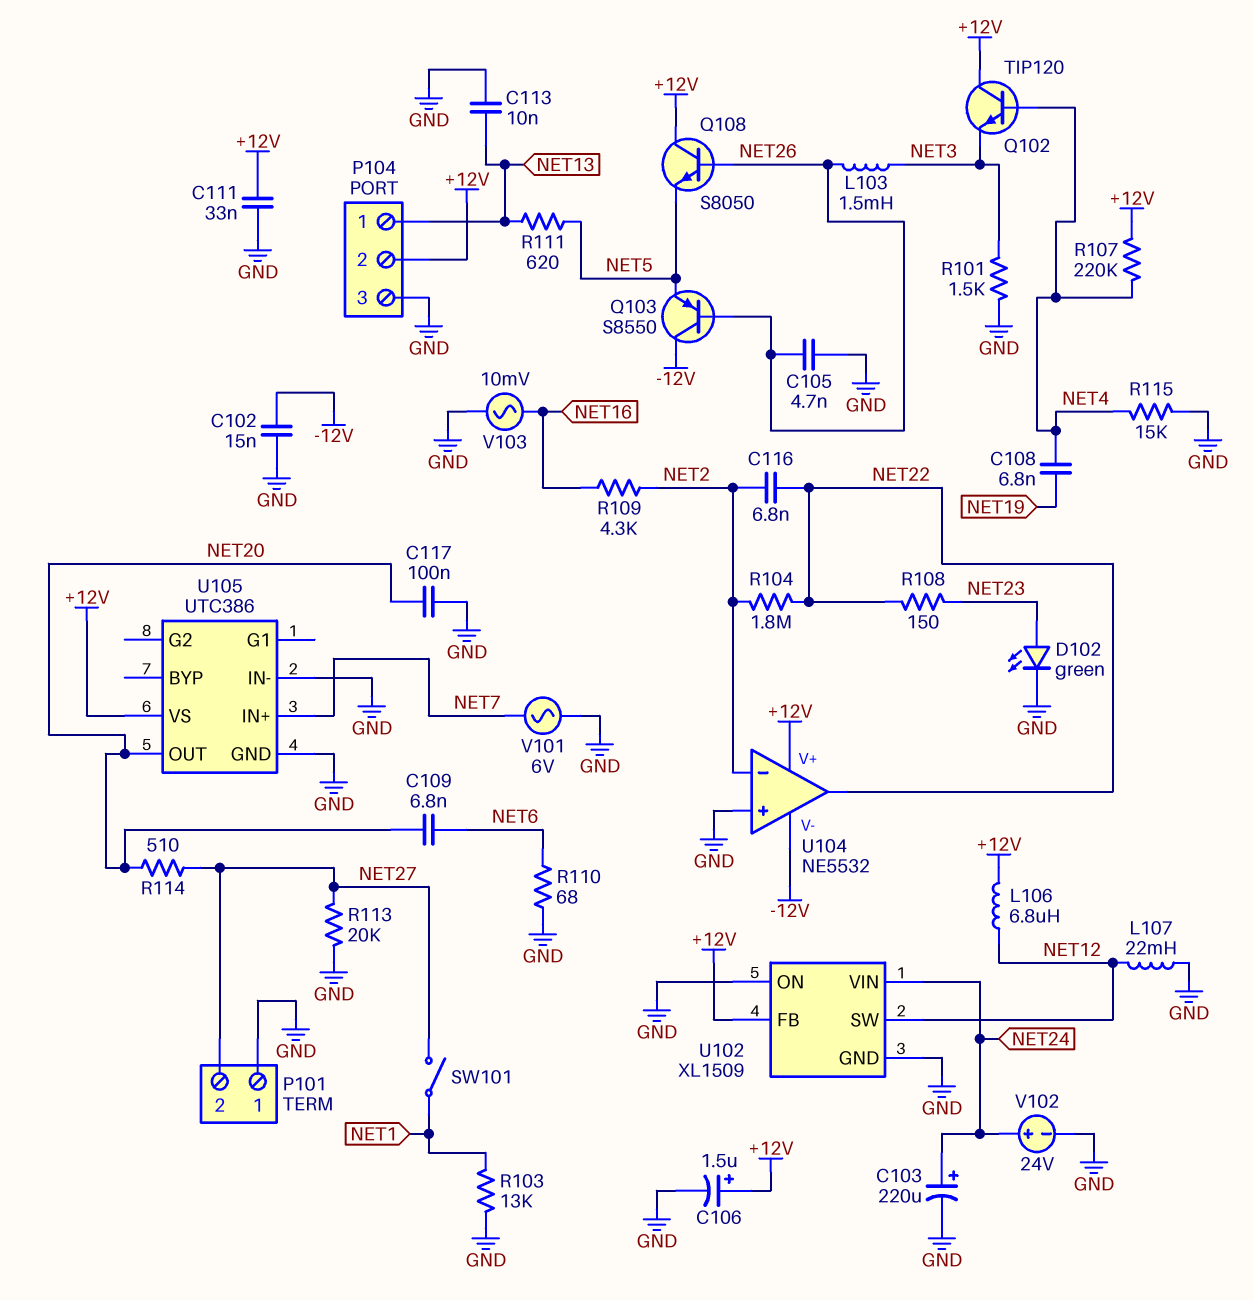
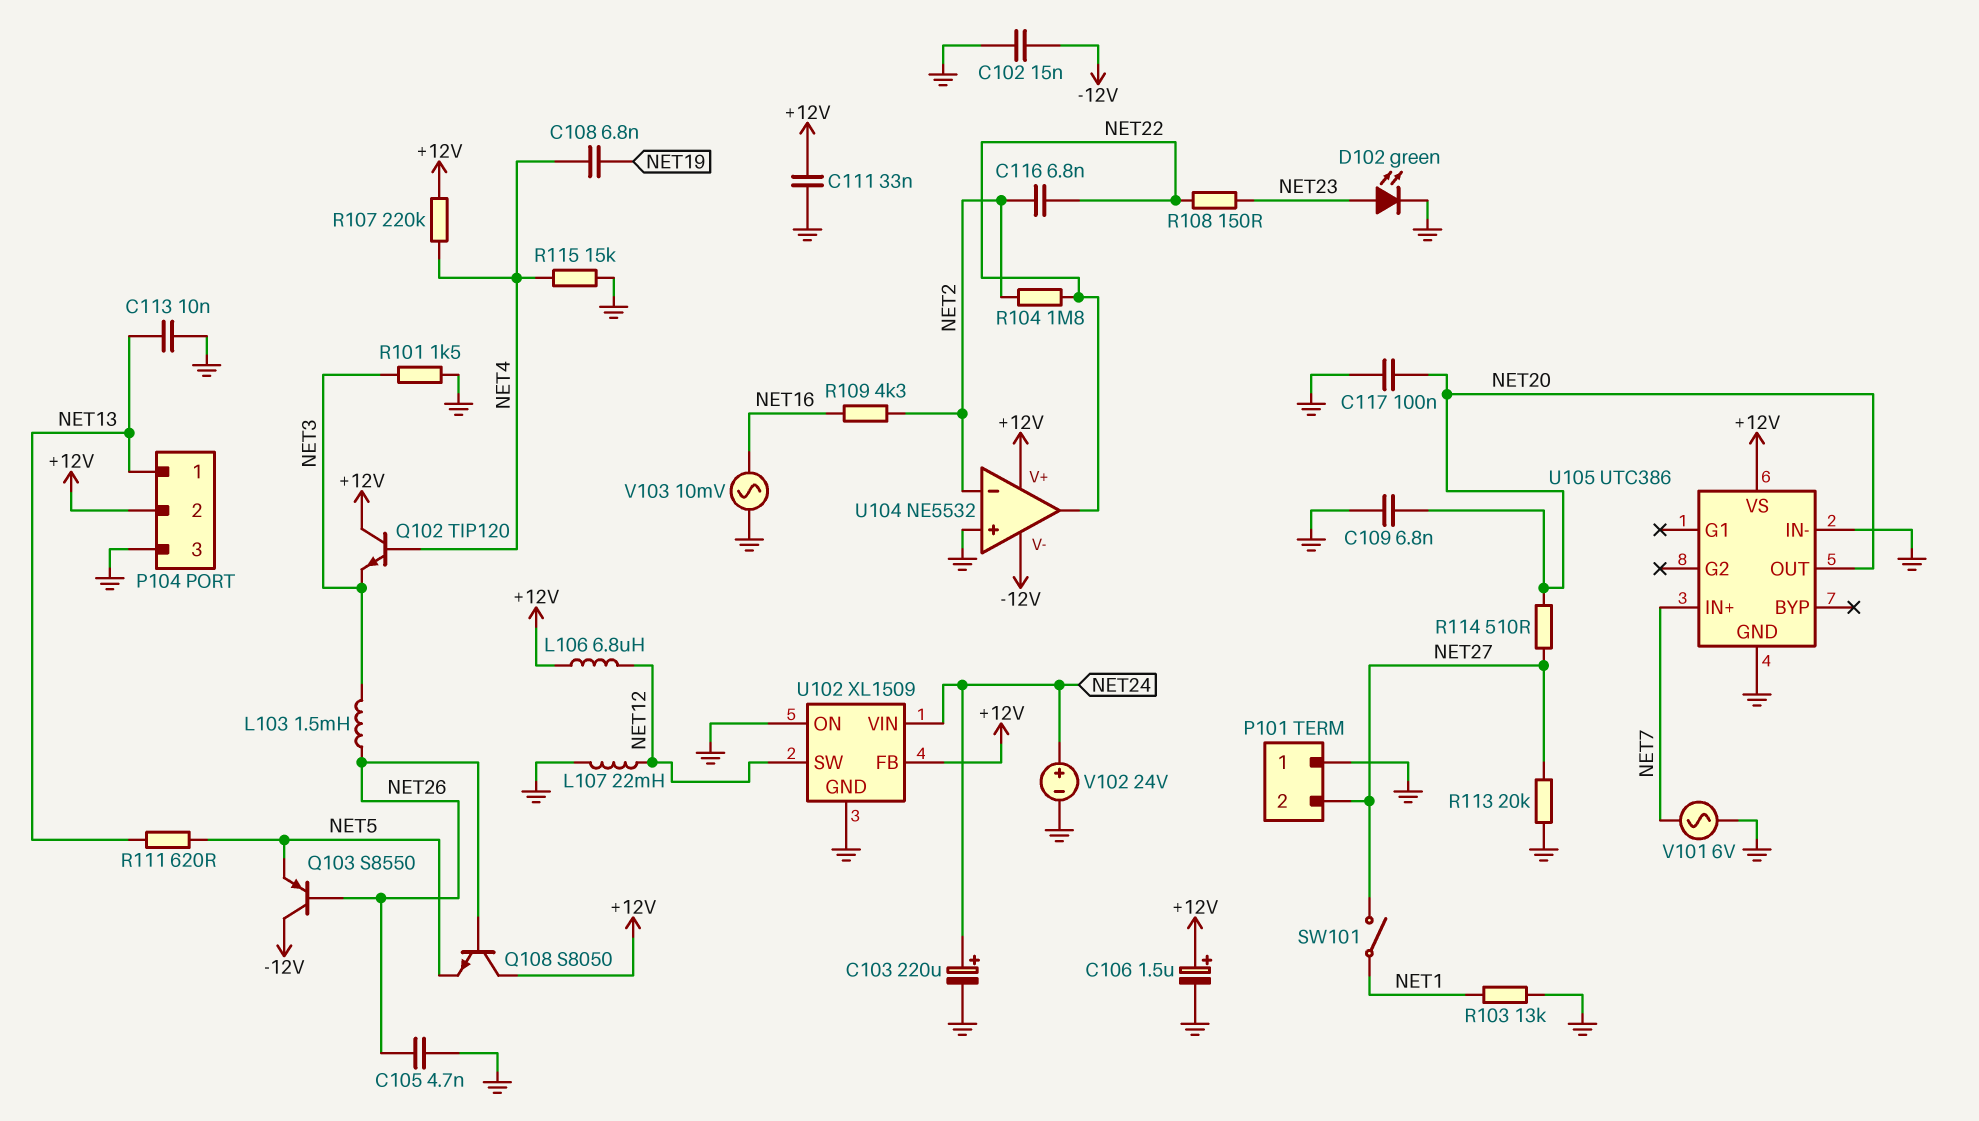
C109: 6.8nF (NET6, NET20) -> 6.8nF (GND, NET20)
R110: 68 (GND, NET6) -> none

